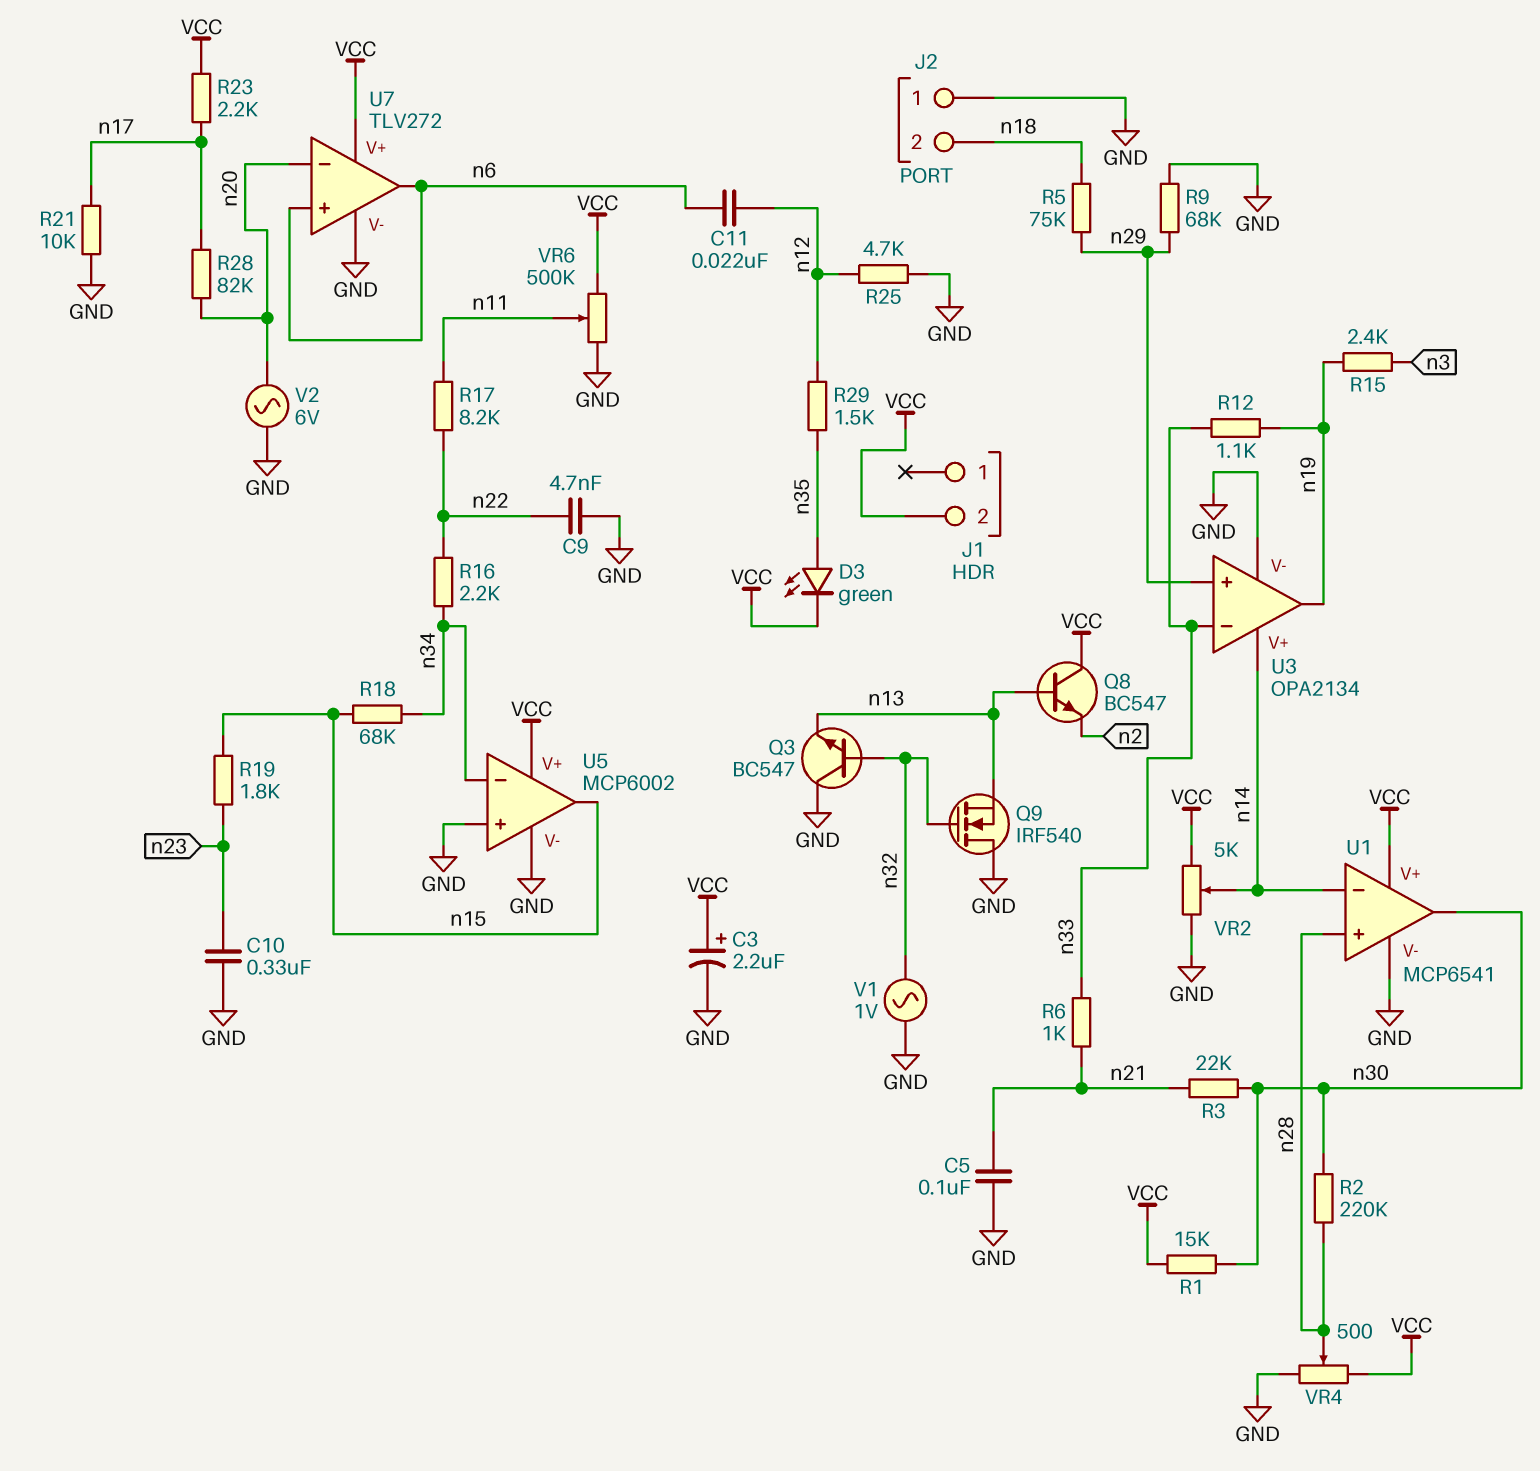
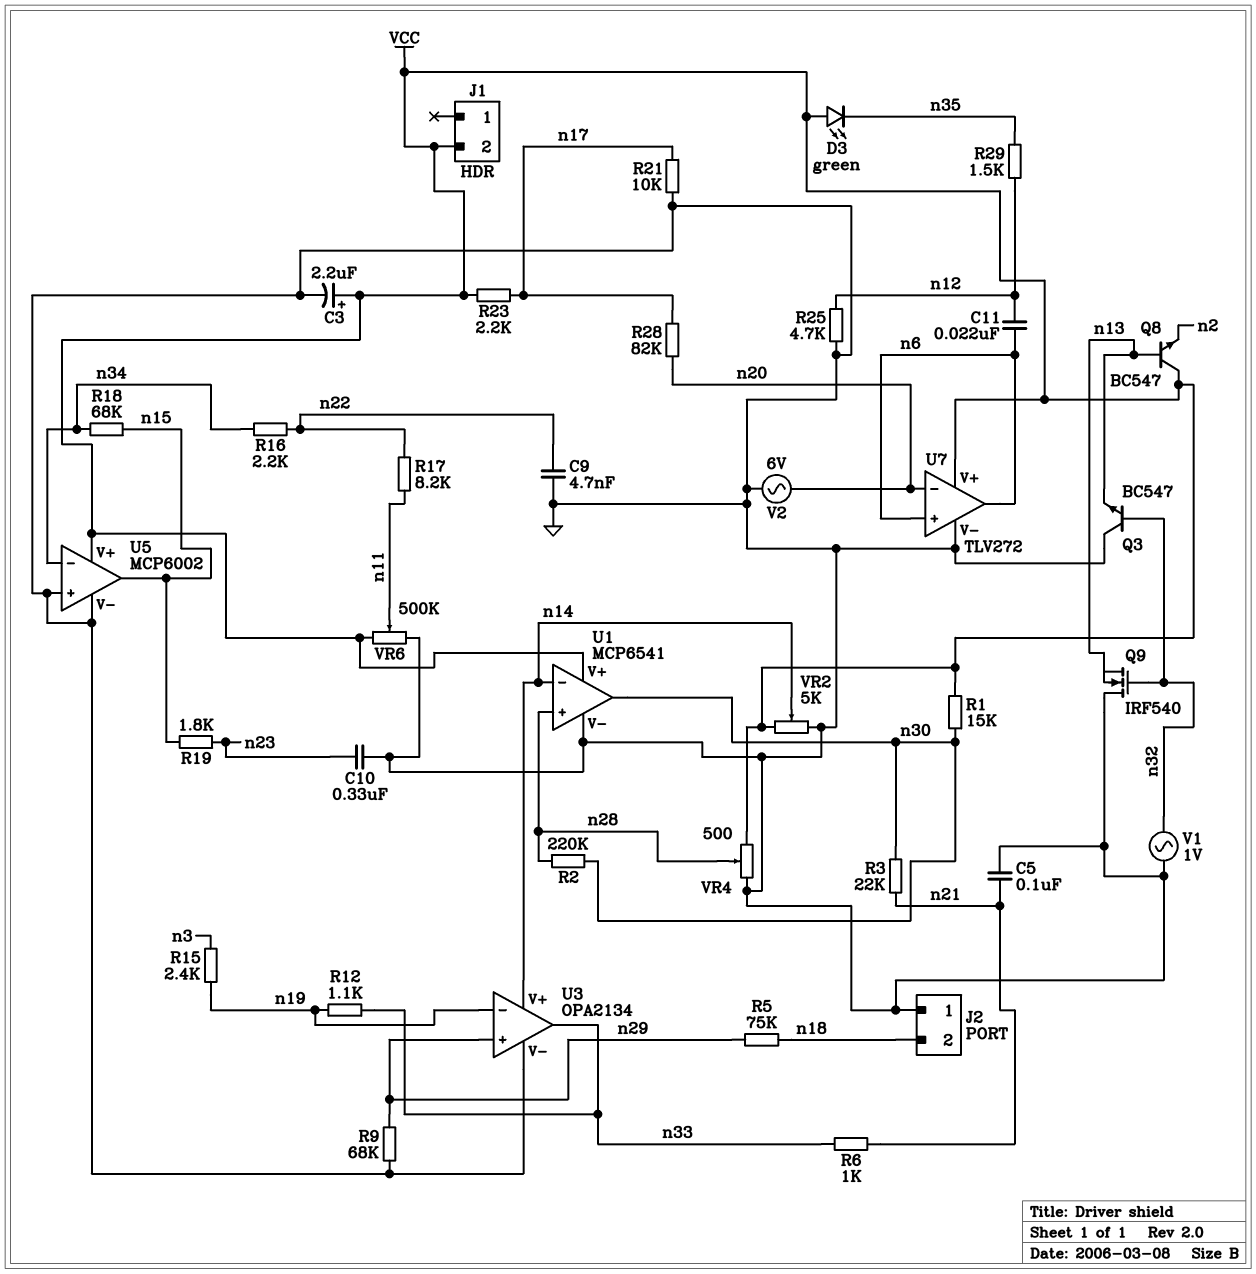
D3: LED green (A n35, K VCC) -> LED green (A VCC, K n35)
U3 pin in-: n33 -> n19
U3 pin out: n19 -> n33

